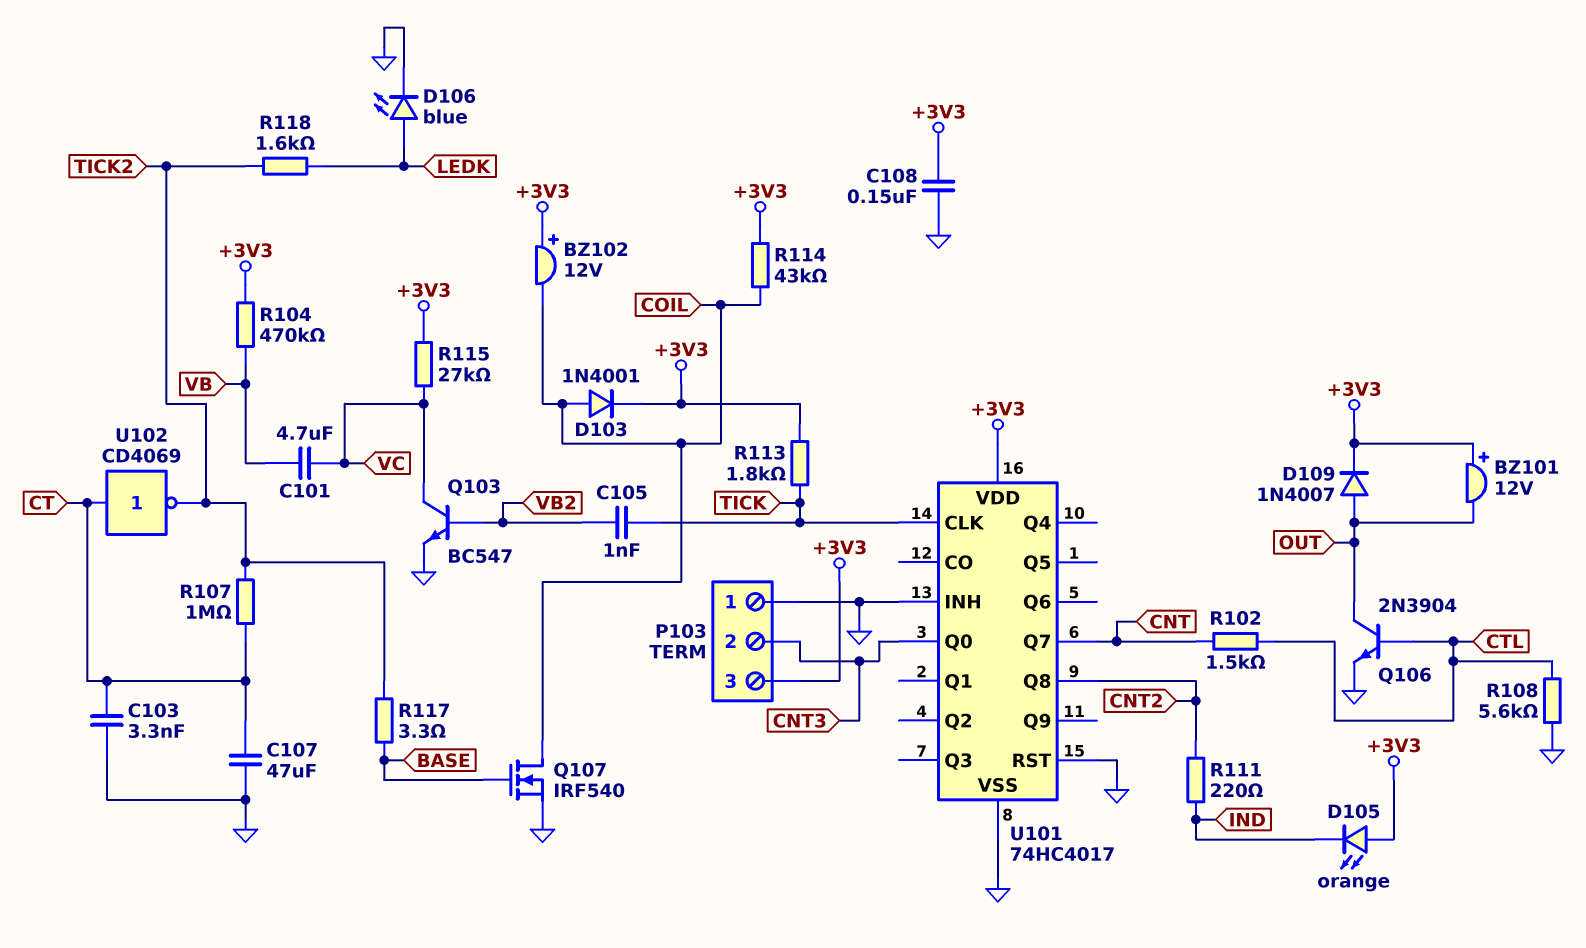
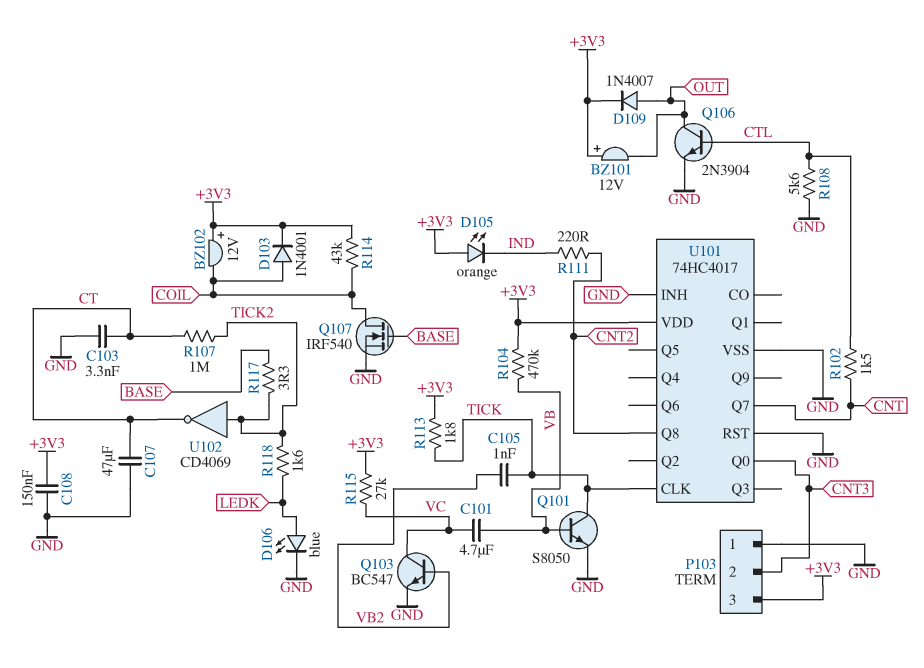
Q101: none -> NPN S8050 (B VB, C TICK, E GND)
U102: NOT CD4069 (in CT, out TICK2) -> NOT CD4069 (in TICK2, out CT)

